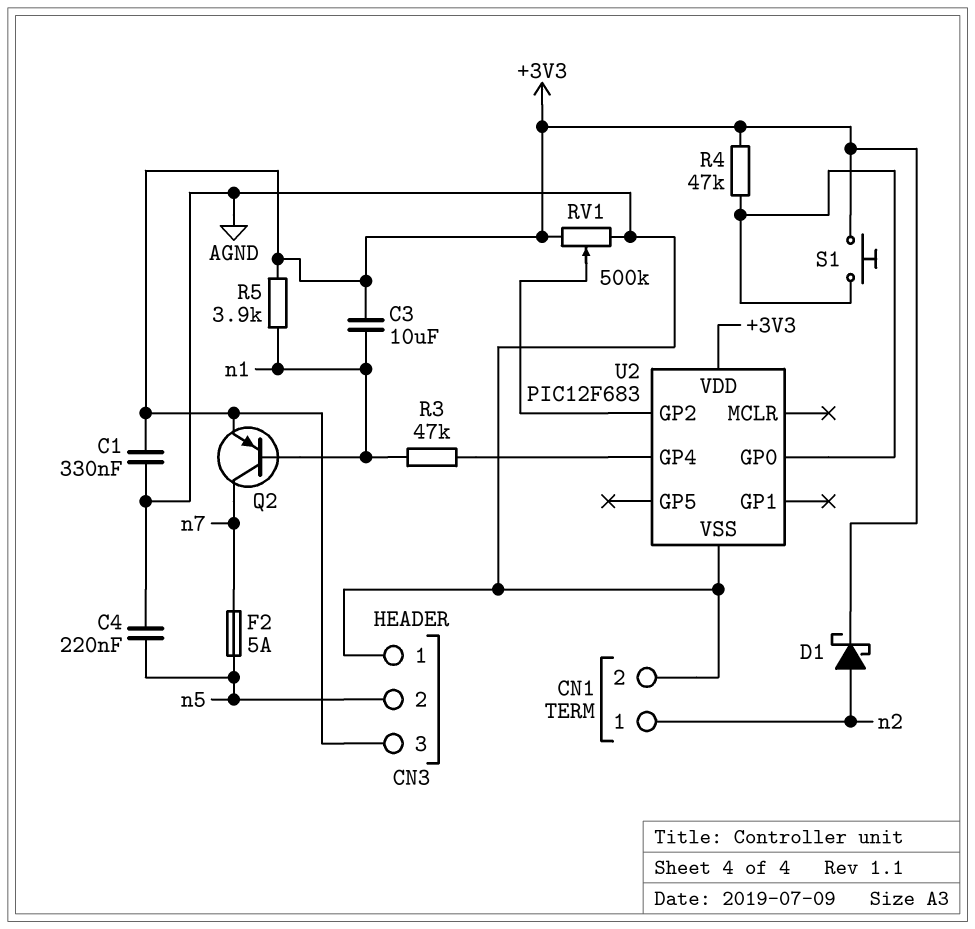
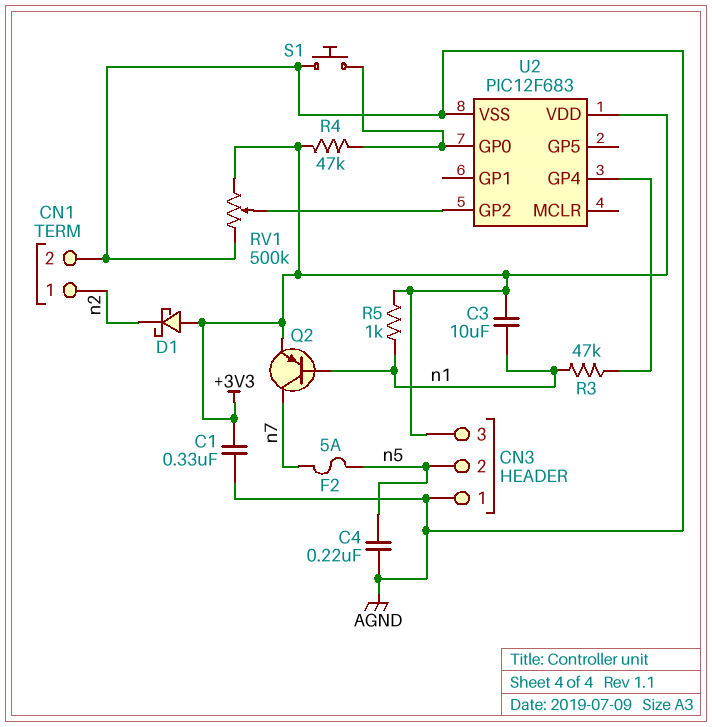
D1: schottky (A n2, K +3V3) -> schottky (A +3V3, K n2)
R5: 3.9k (+3V3, n1) -> 1k (+3V3, n1)
S1: button (+3V3, U2/GP0) -> button (AGND, U2/GP0)

